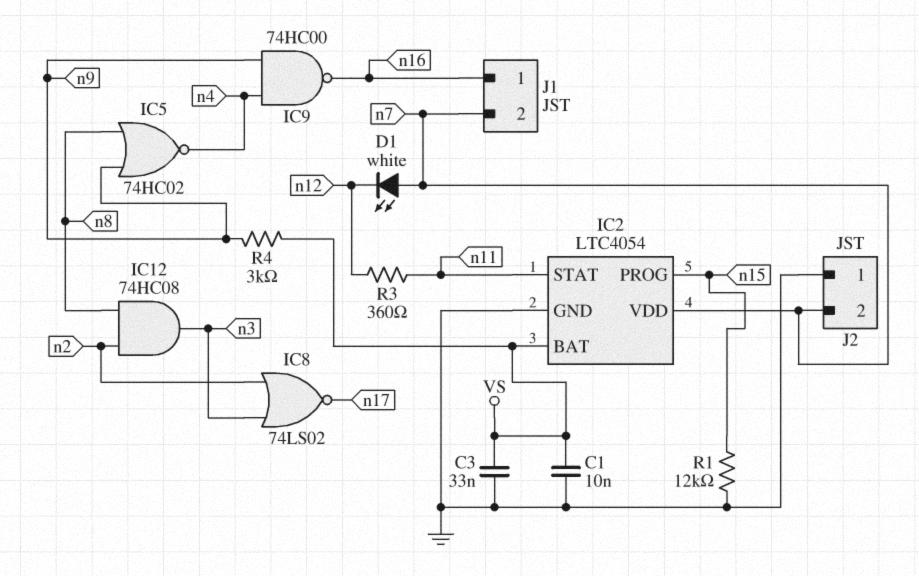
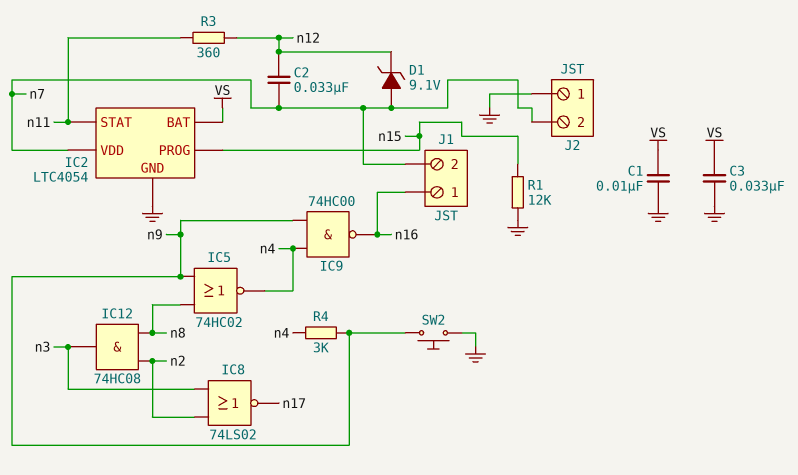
C2: none -> 33nF (n7, n12)
D1: LED white (A n7, K n12) -> zener 9.1V (A n7, K n12)
R4: 3k (VS, n9) -> 3k (n4, n9)
SW2: none -> button (GND, n9)

